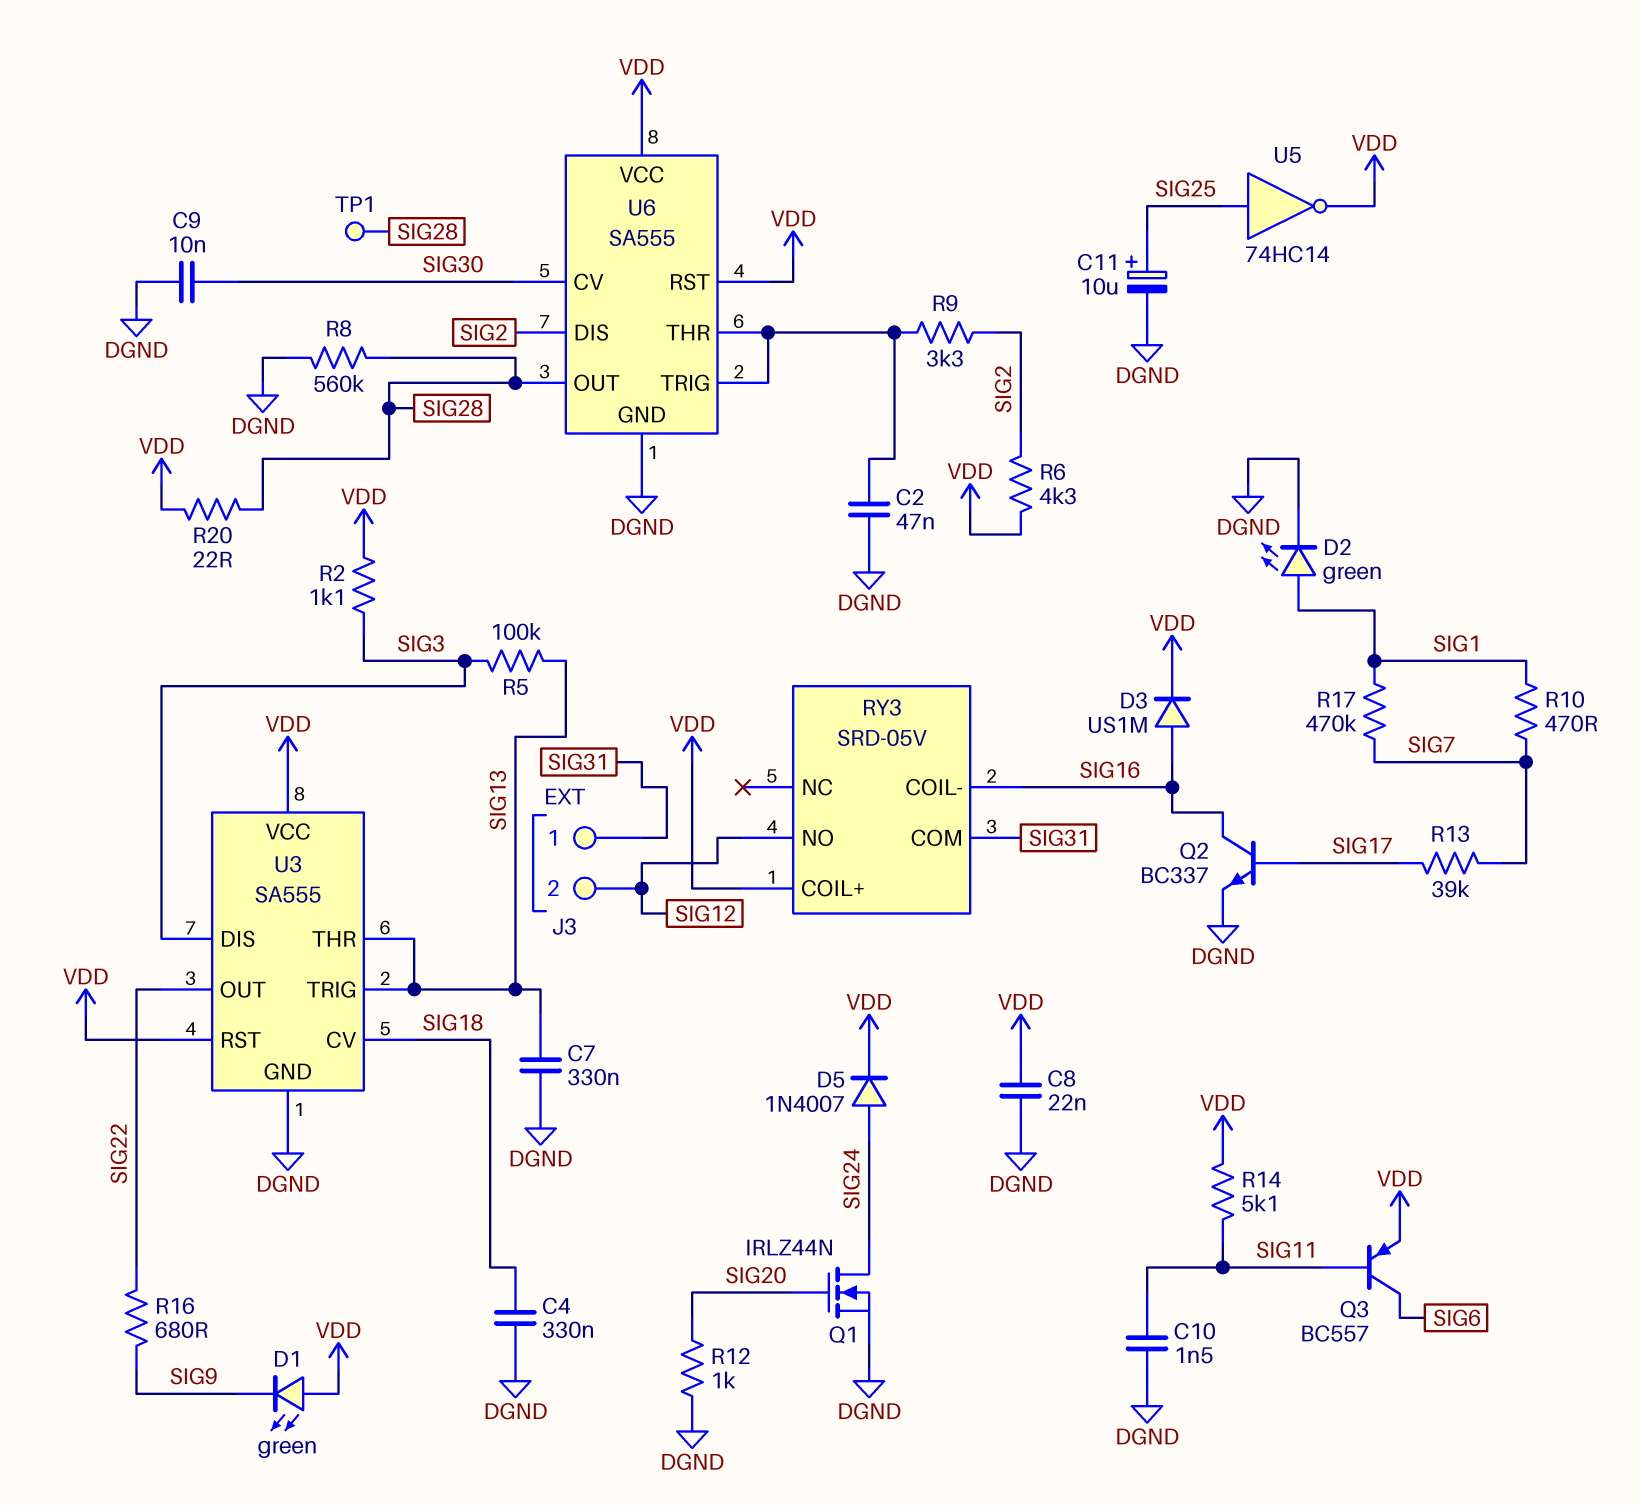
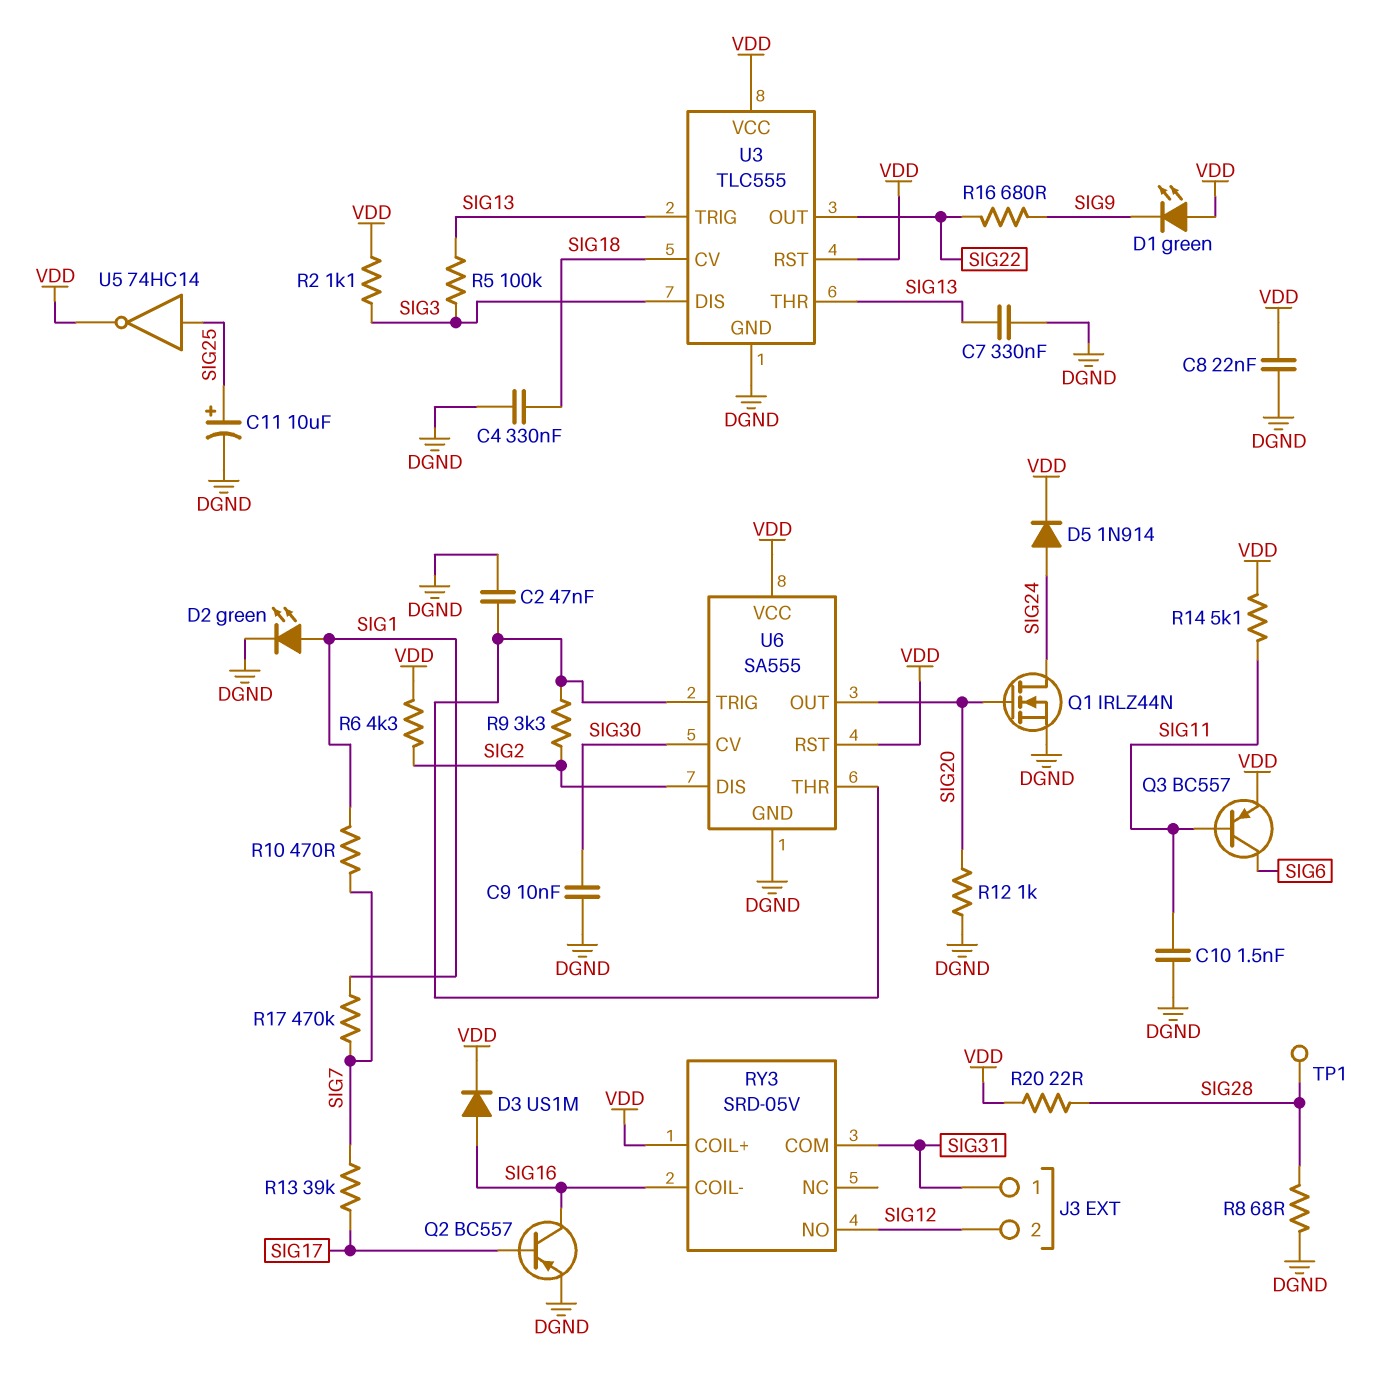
D5: diode 1N4007 (A SIG24, K VDD) -> diode 1N914 (A SIG24, K VDD)
Q2: NPN BC337 (B SIG17, C SIG16, E DGND) -> PNP BC557 (B SIG17, C SIG16, E DGND)
R8: 560k (DGND, SIG28) -> 68 (DGND, SIG28)
U3: SA555 -> TLC555
U6 pin OUT: SIG28 -> SIG20

